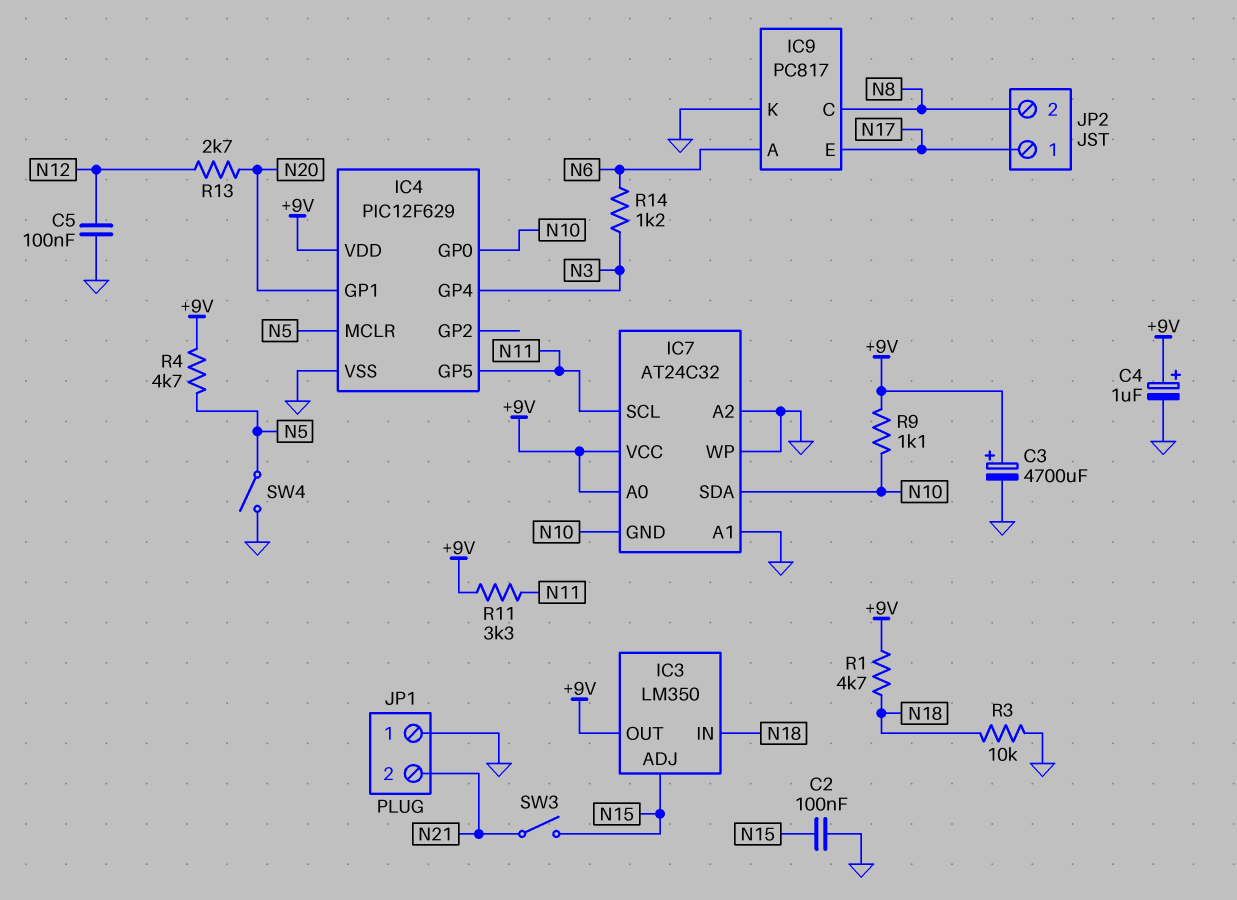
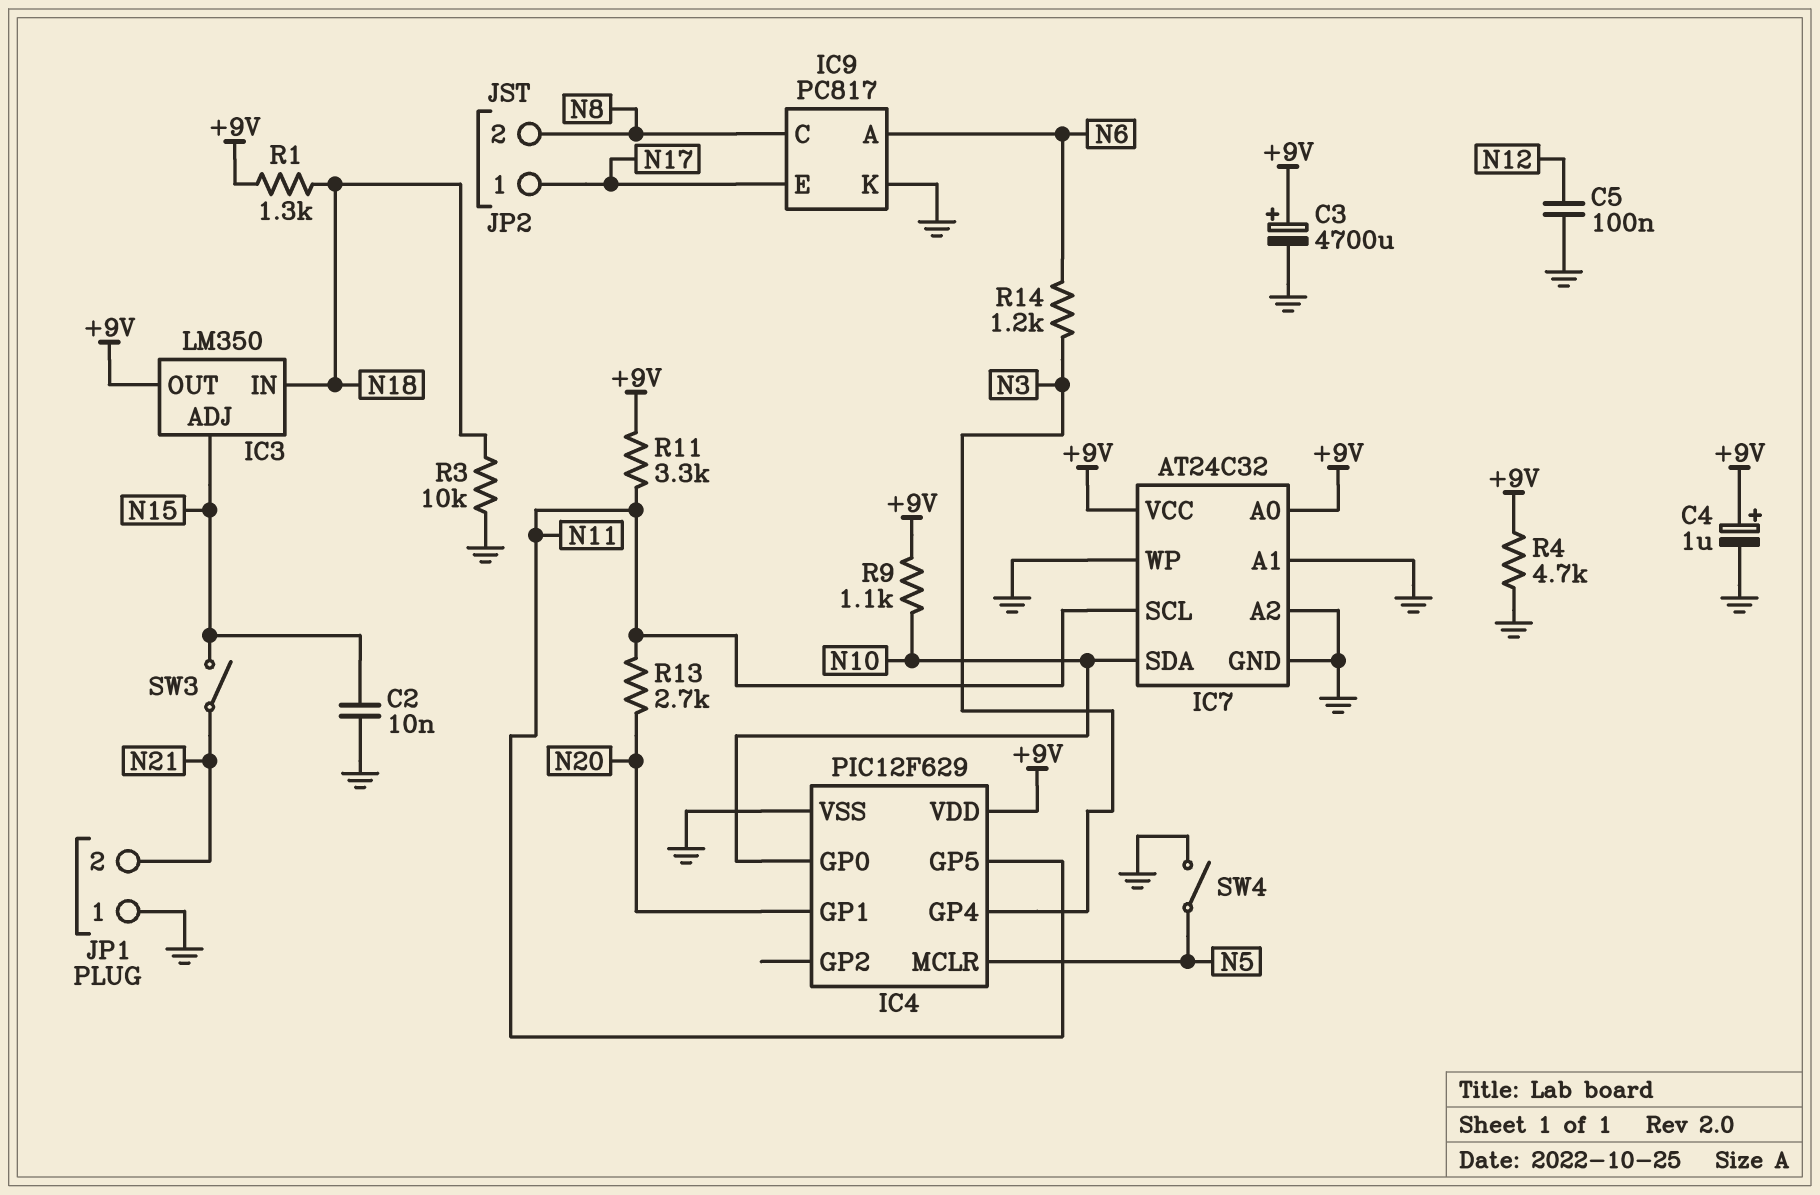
C2: 100nF (GND, N15) -> 10nF (GND, N15)
IC7 pin GND: N10 -> GND
R1: 4.7k (+9V, N18) -> 1.3k (+9V, N18)
R4: 4.7k (+9V, N5) -> 4.7k (+9V, GND)
R13: 2.7k (N12, N20) -> 2.7k (N11, N20)

